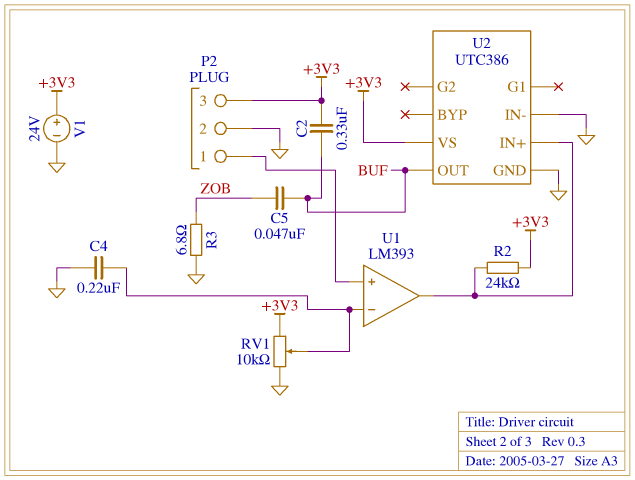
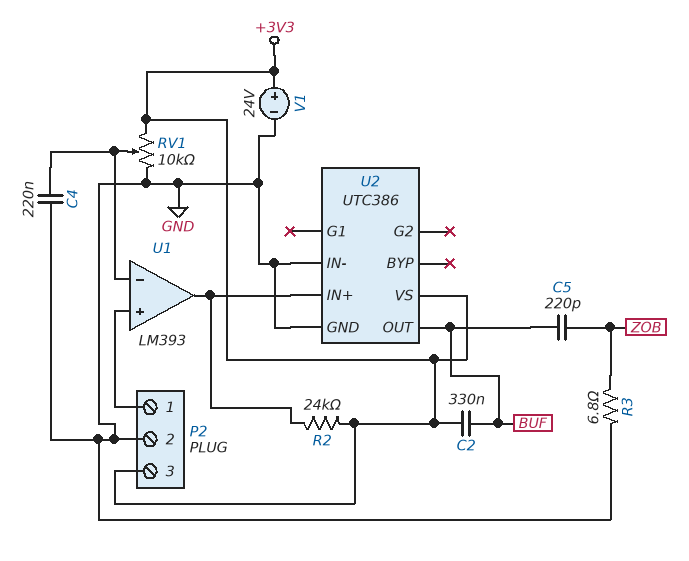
C5: 47nF (BUF, ZOB) -> 220pF (BUF, ZOB)

